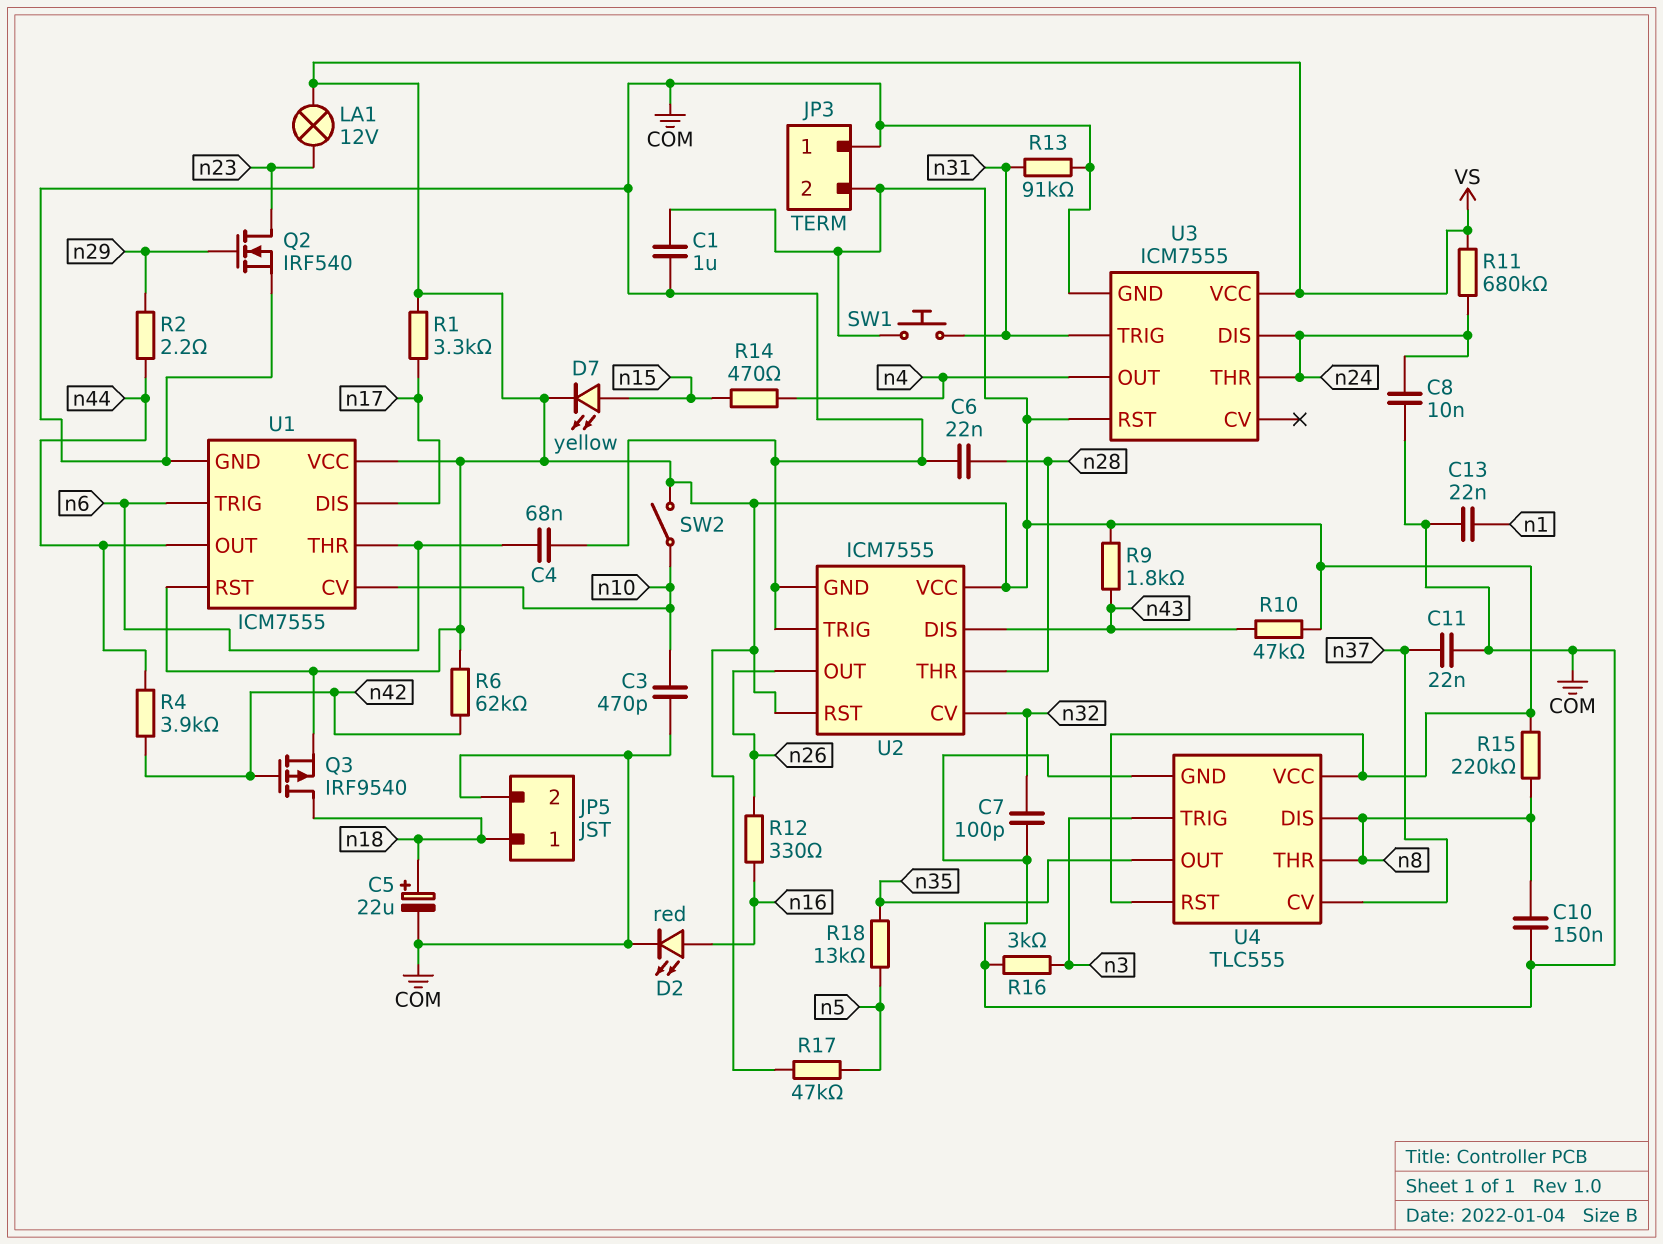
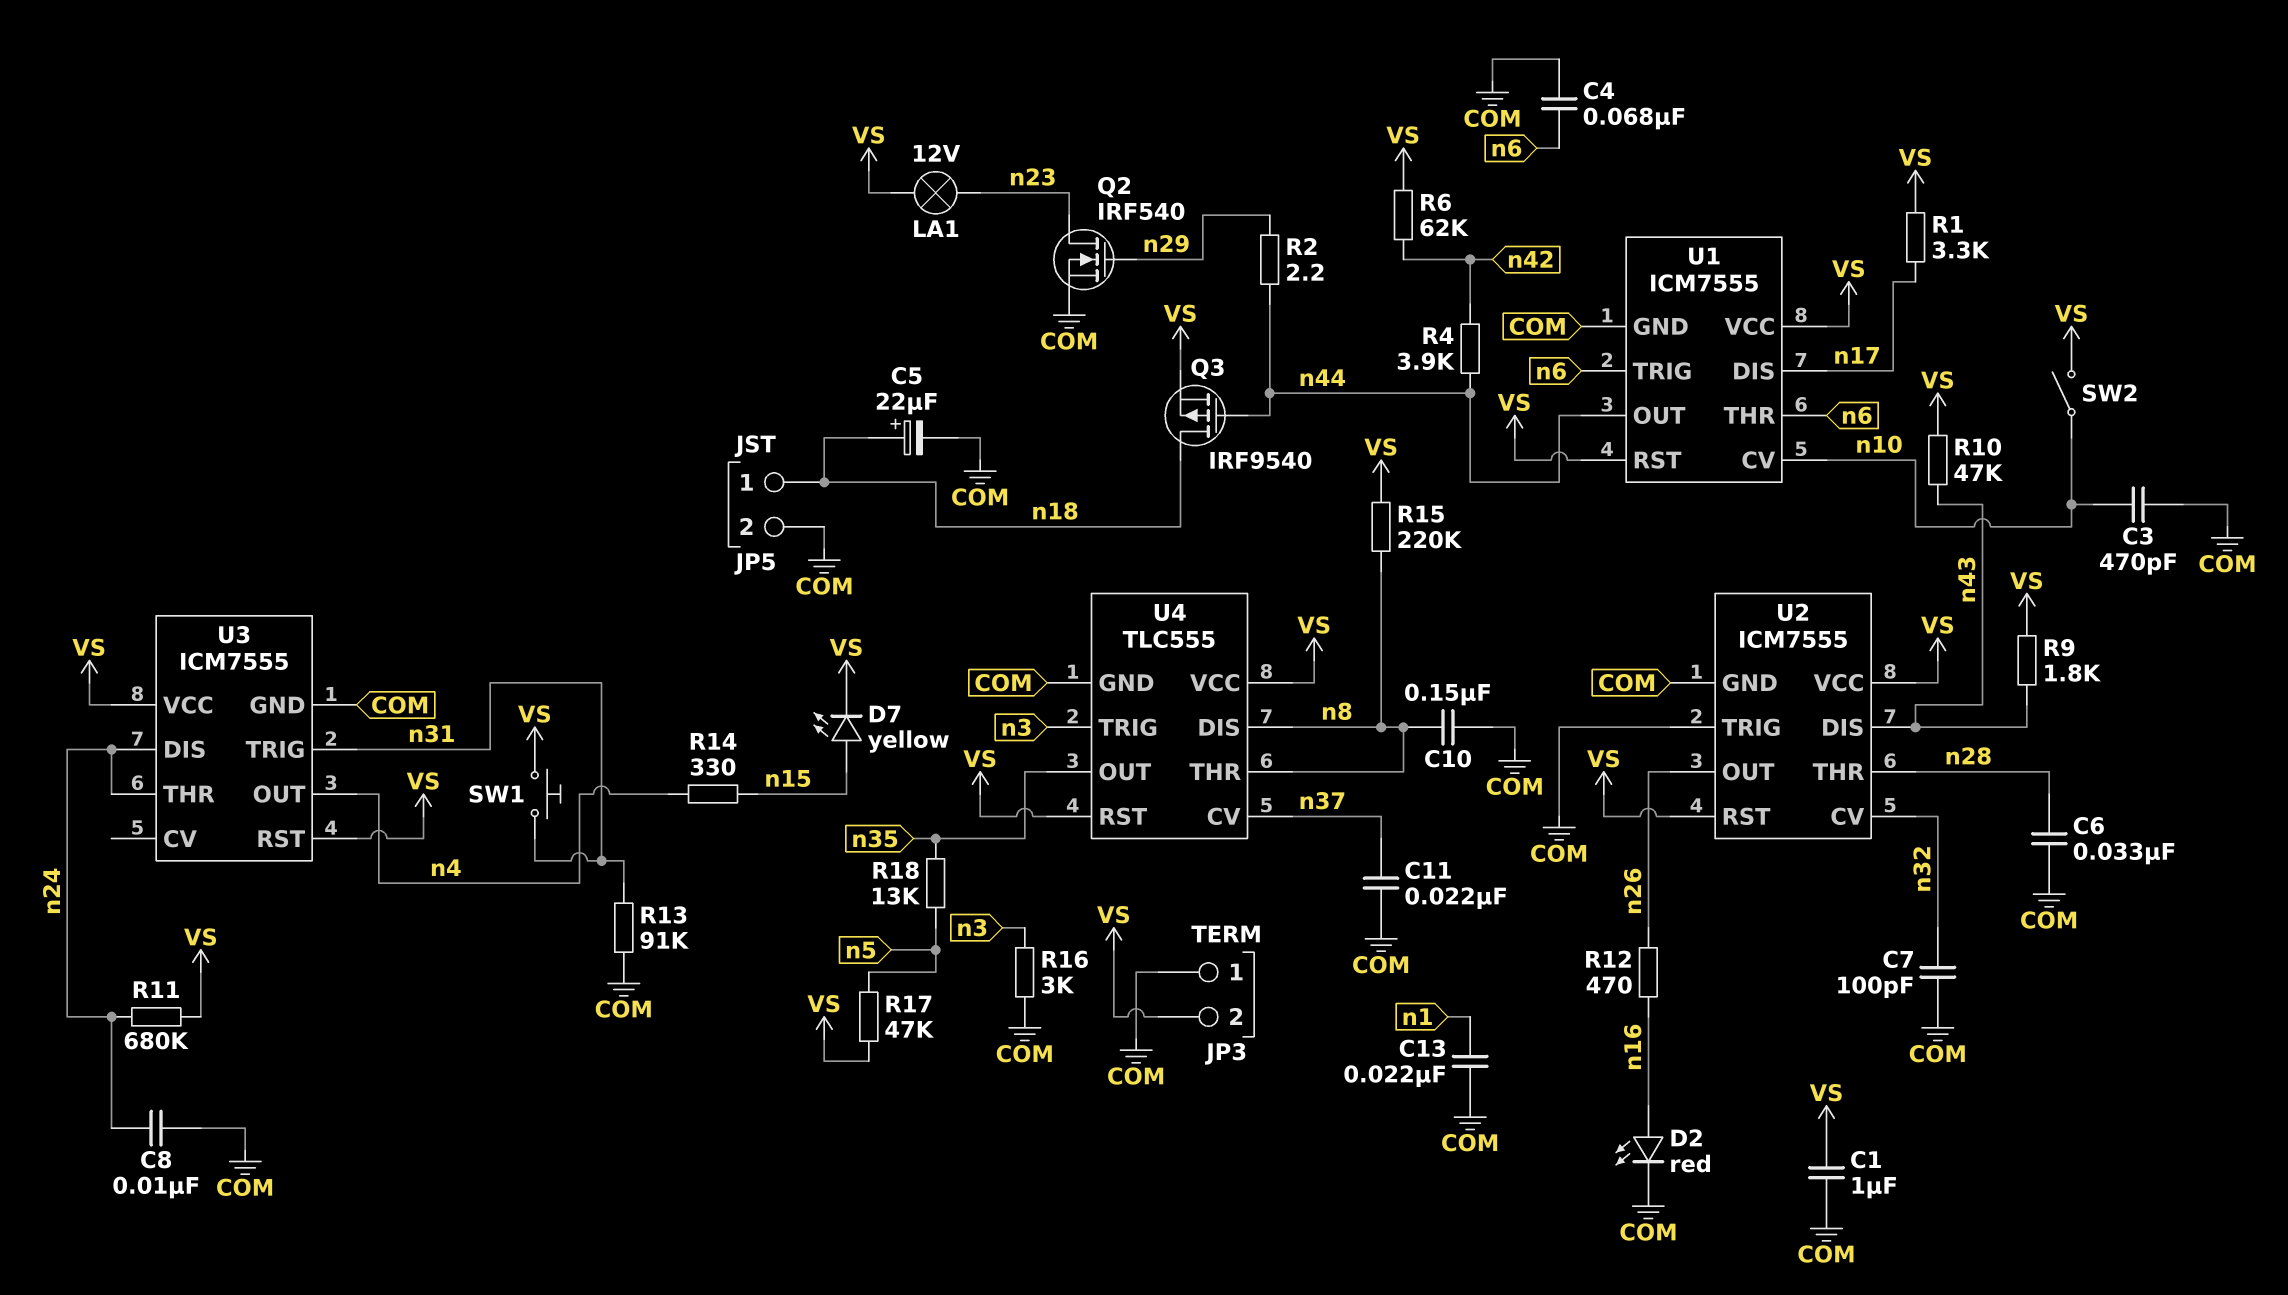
C6: 22nF (COM, n28) -> 33nF (COM, n28)
Q3: PMOS IRF9540 (G n42, D n18, S VS) -> PMOS IRF9540 (G n44, D n18, S VS)
R12: 330 (n16, n26) -> 470 (n16, n26)
R14: 470 (n4, n15) -> 330 (n4, n15)

